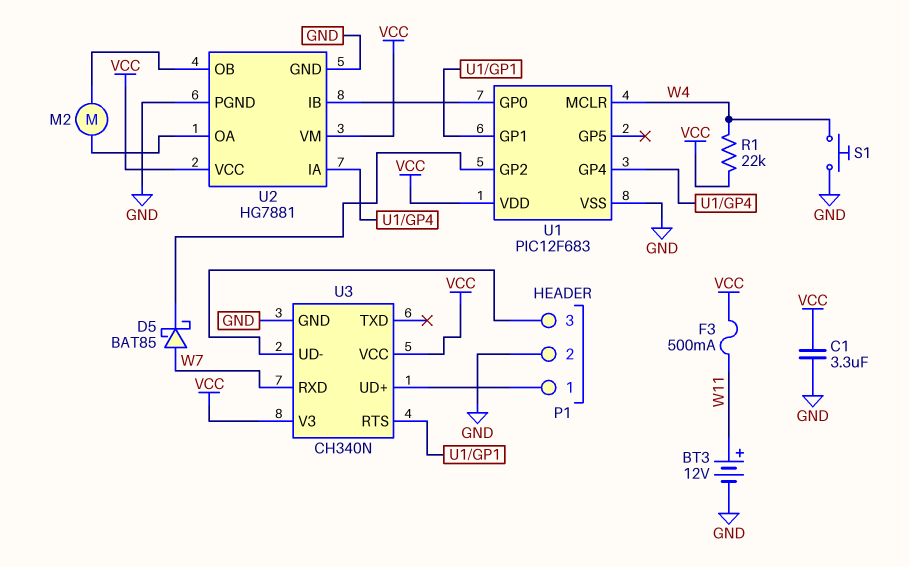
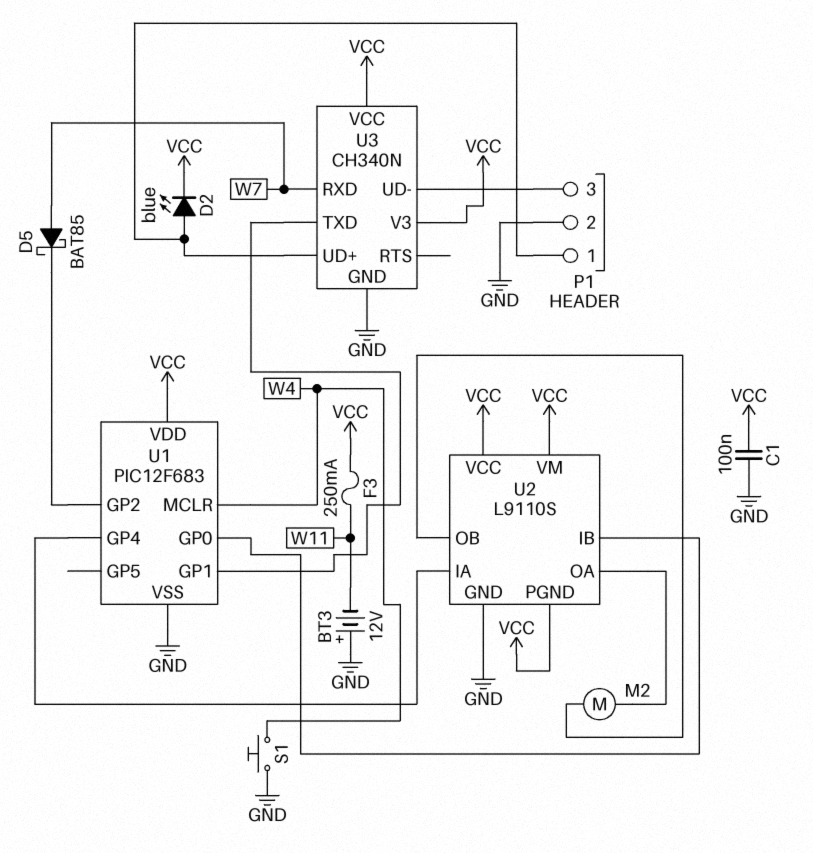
BT3: 12V (plus W11, minus GND) -> 12V (plus GND, minus W11)
C1: 3.3uF (GND, VCC) -> 100nF (GND, VCC)
D2: none -> LED blue (A P1/1, K VCC)
F3: 500mA (VCC, W11) -> 250mA (VCC, W11)
R1: 22k (VCC, W4) -> none
U2: HG7881 -> L9110S
U2 pin PGND: GND -> VCC
U3 pin RTS: U1/GP1 -> none
U3 pin TXD: none -> U1/GP1

